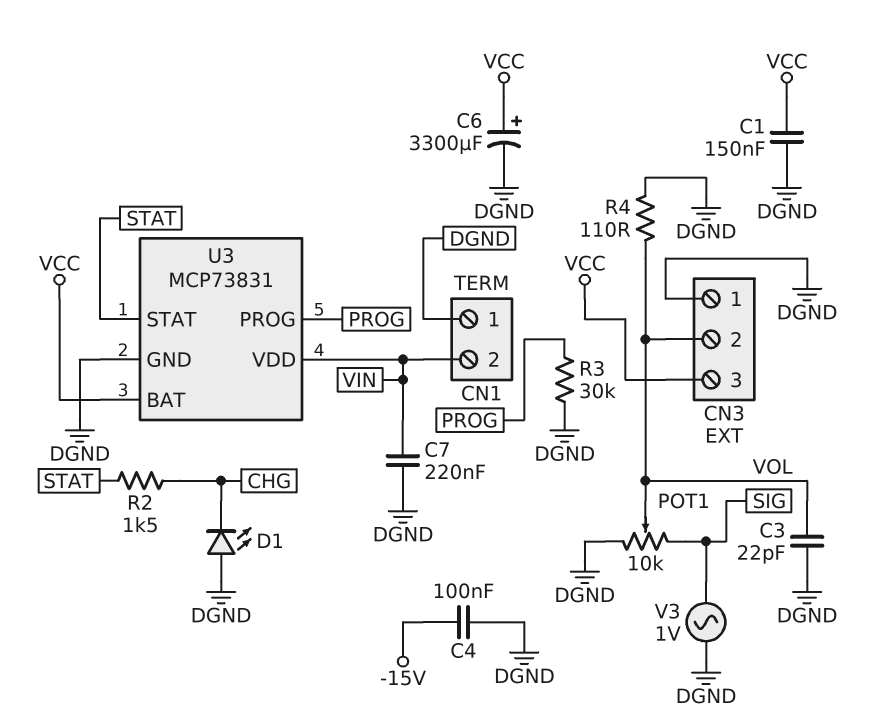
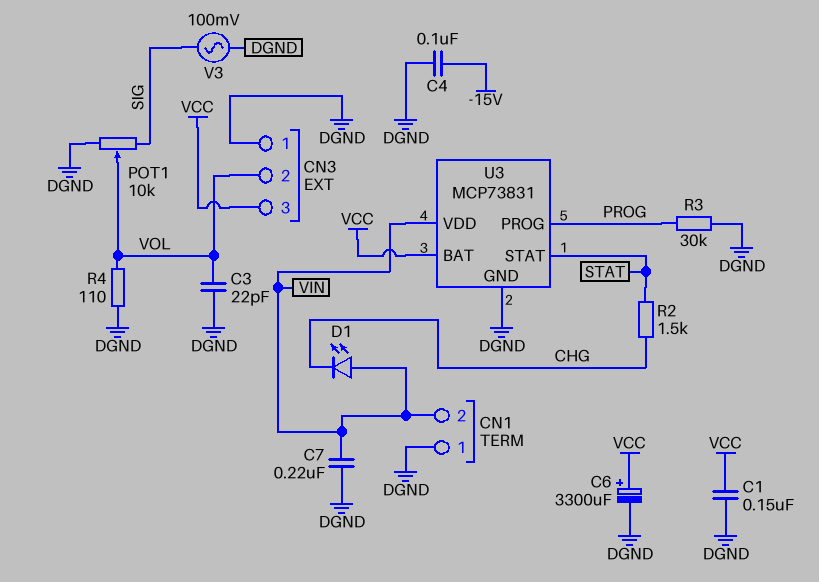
D1: LED (A DGND, K CHG) -> LED (A VIN, K CHG)
V3: AC 1V (DGND, SIG) -> AC 100mV (DGND, SIG)

